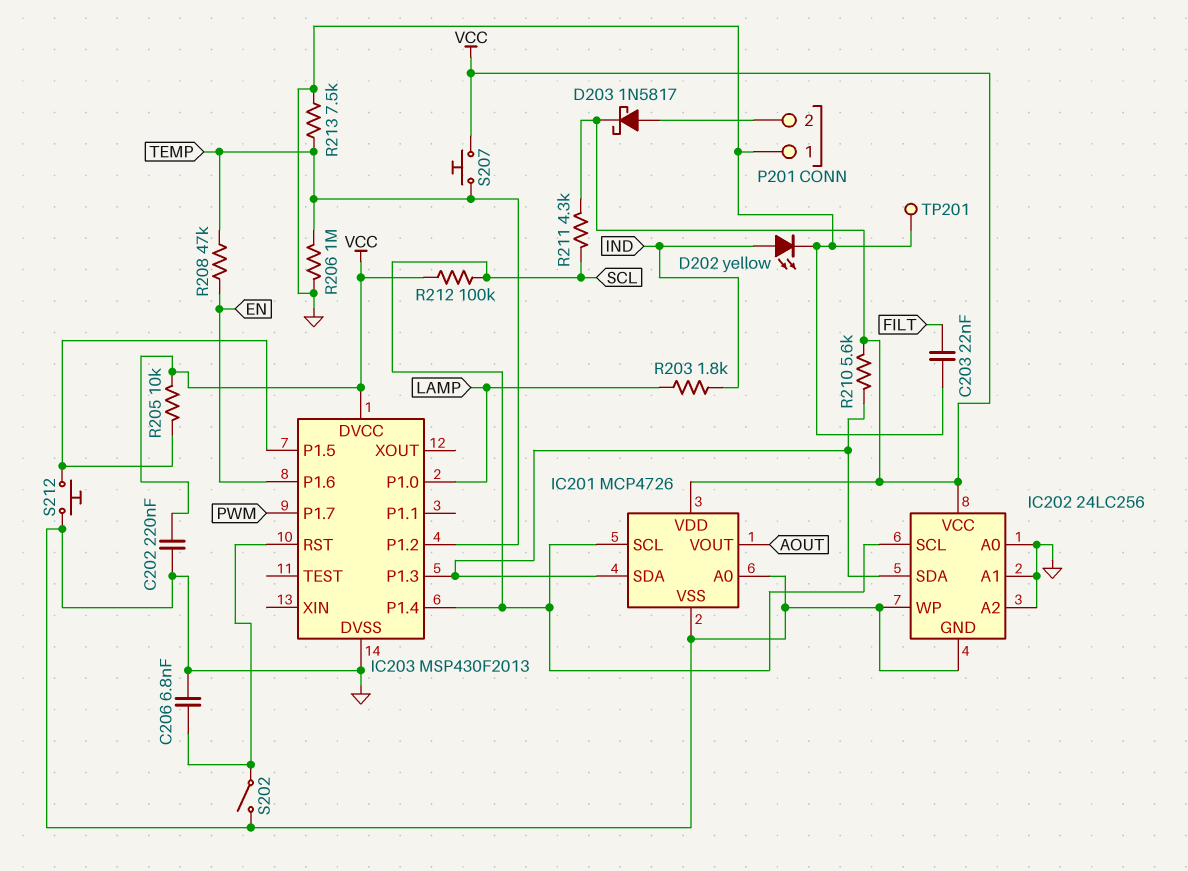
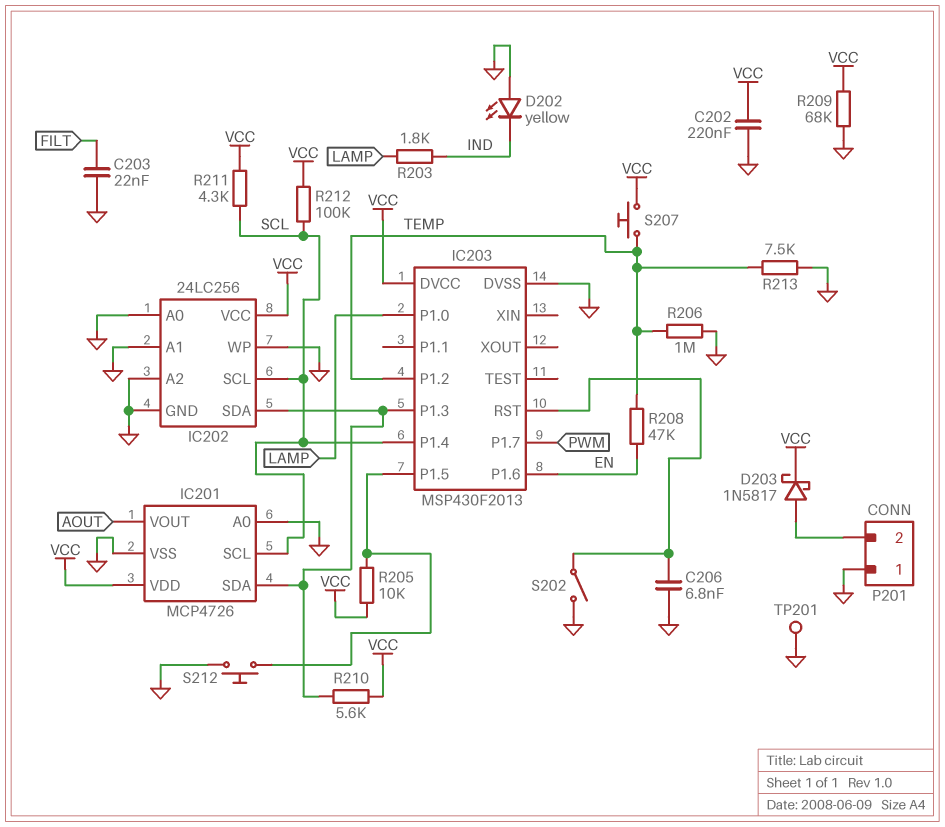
D202: LED yellow (A IND, K GND) -> LED yellow (A GND, K IND)
R209: none -> 68k (GND, VCC)

